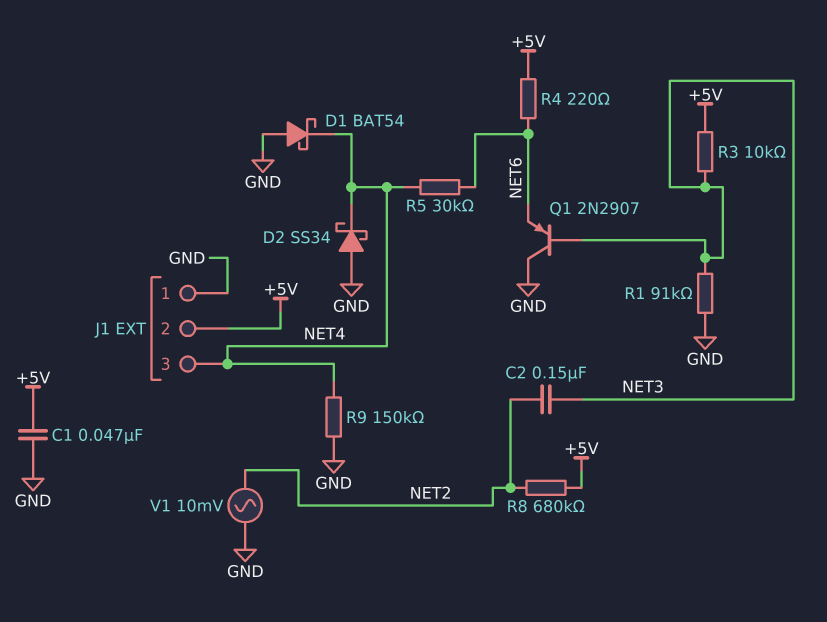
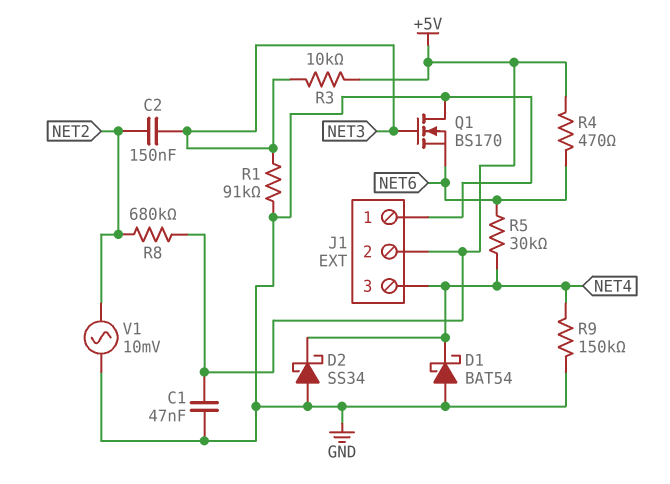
Q1: PNP 2N2907 (B NET3, C GND, E NET6) -> NMOS BS170 (G NET3, D GND, S NET6)
R4: 220 (+5V, NET6) -> 470 (+5V, NET6)

